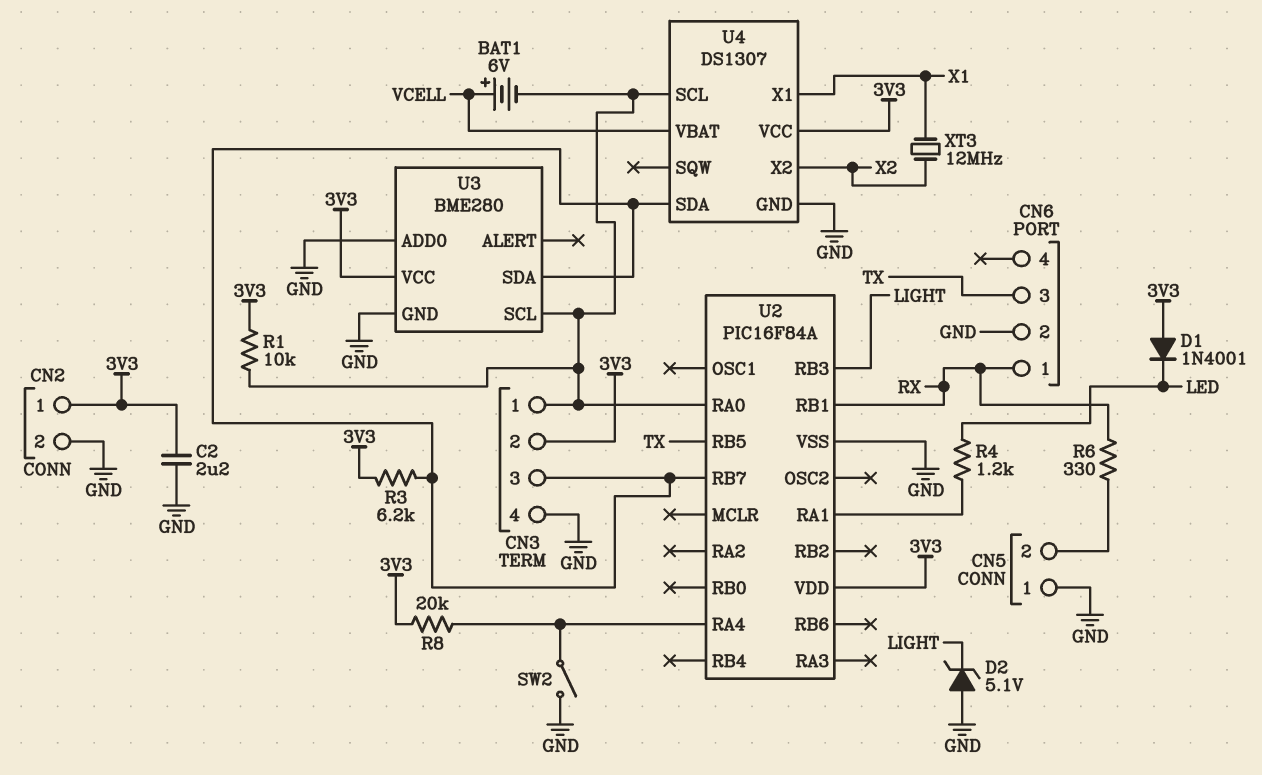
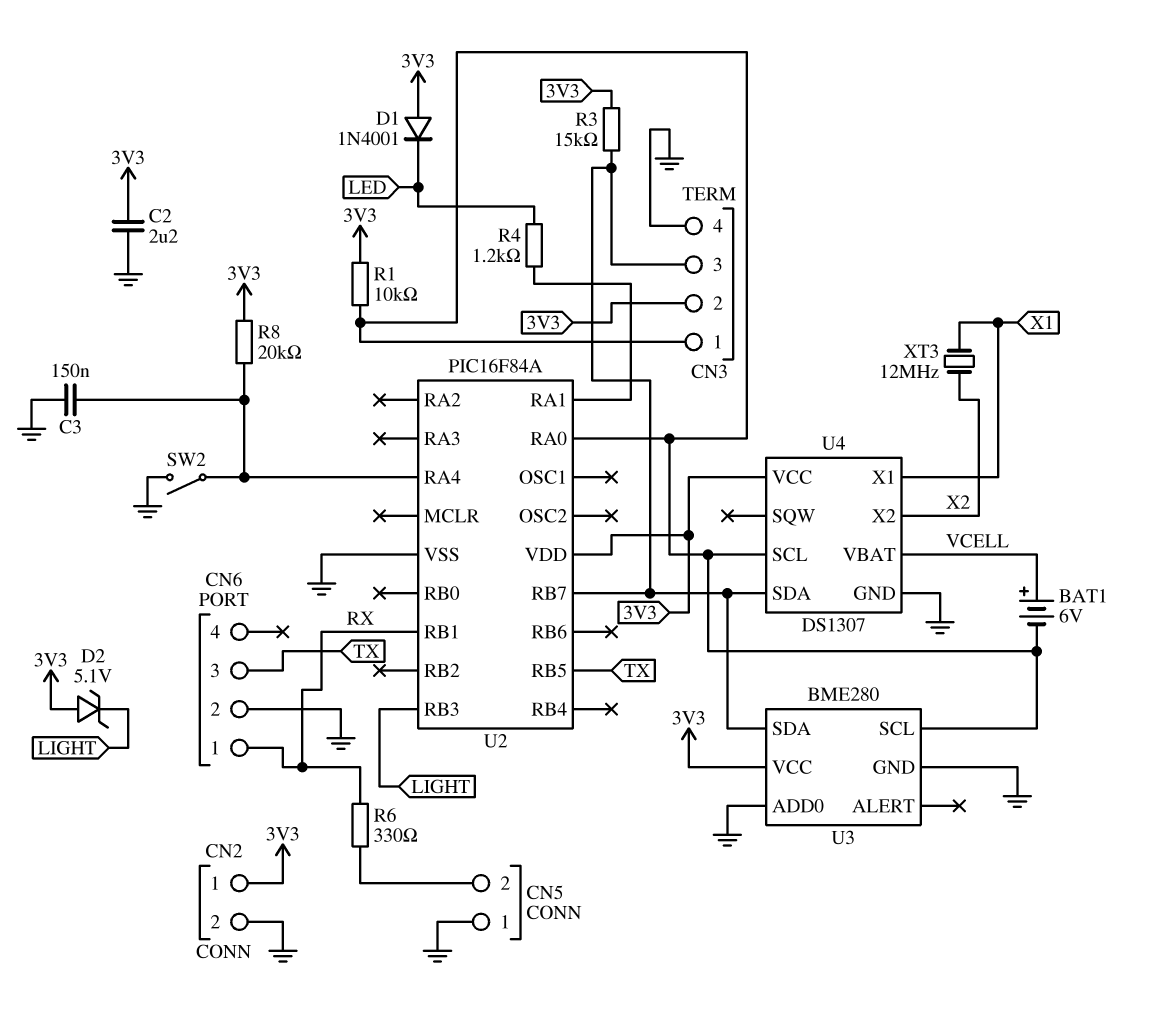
C3: none -> 150nF (GND, U2/RA4)
D2: zener 5.1V (A GND, K LIGHT) -> zener 5.1V (A 3V3, K LIGHT)
R3: 6.2k (3V3, CN3/3) -> 15k (3V3, CN3/3)

